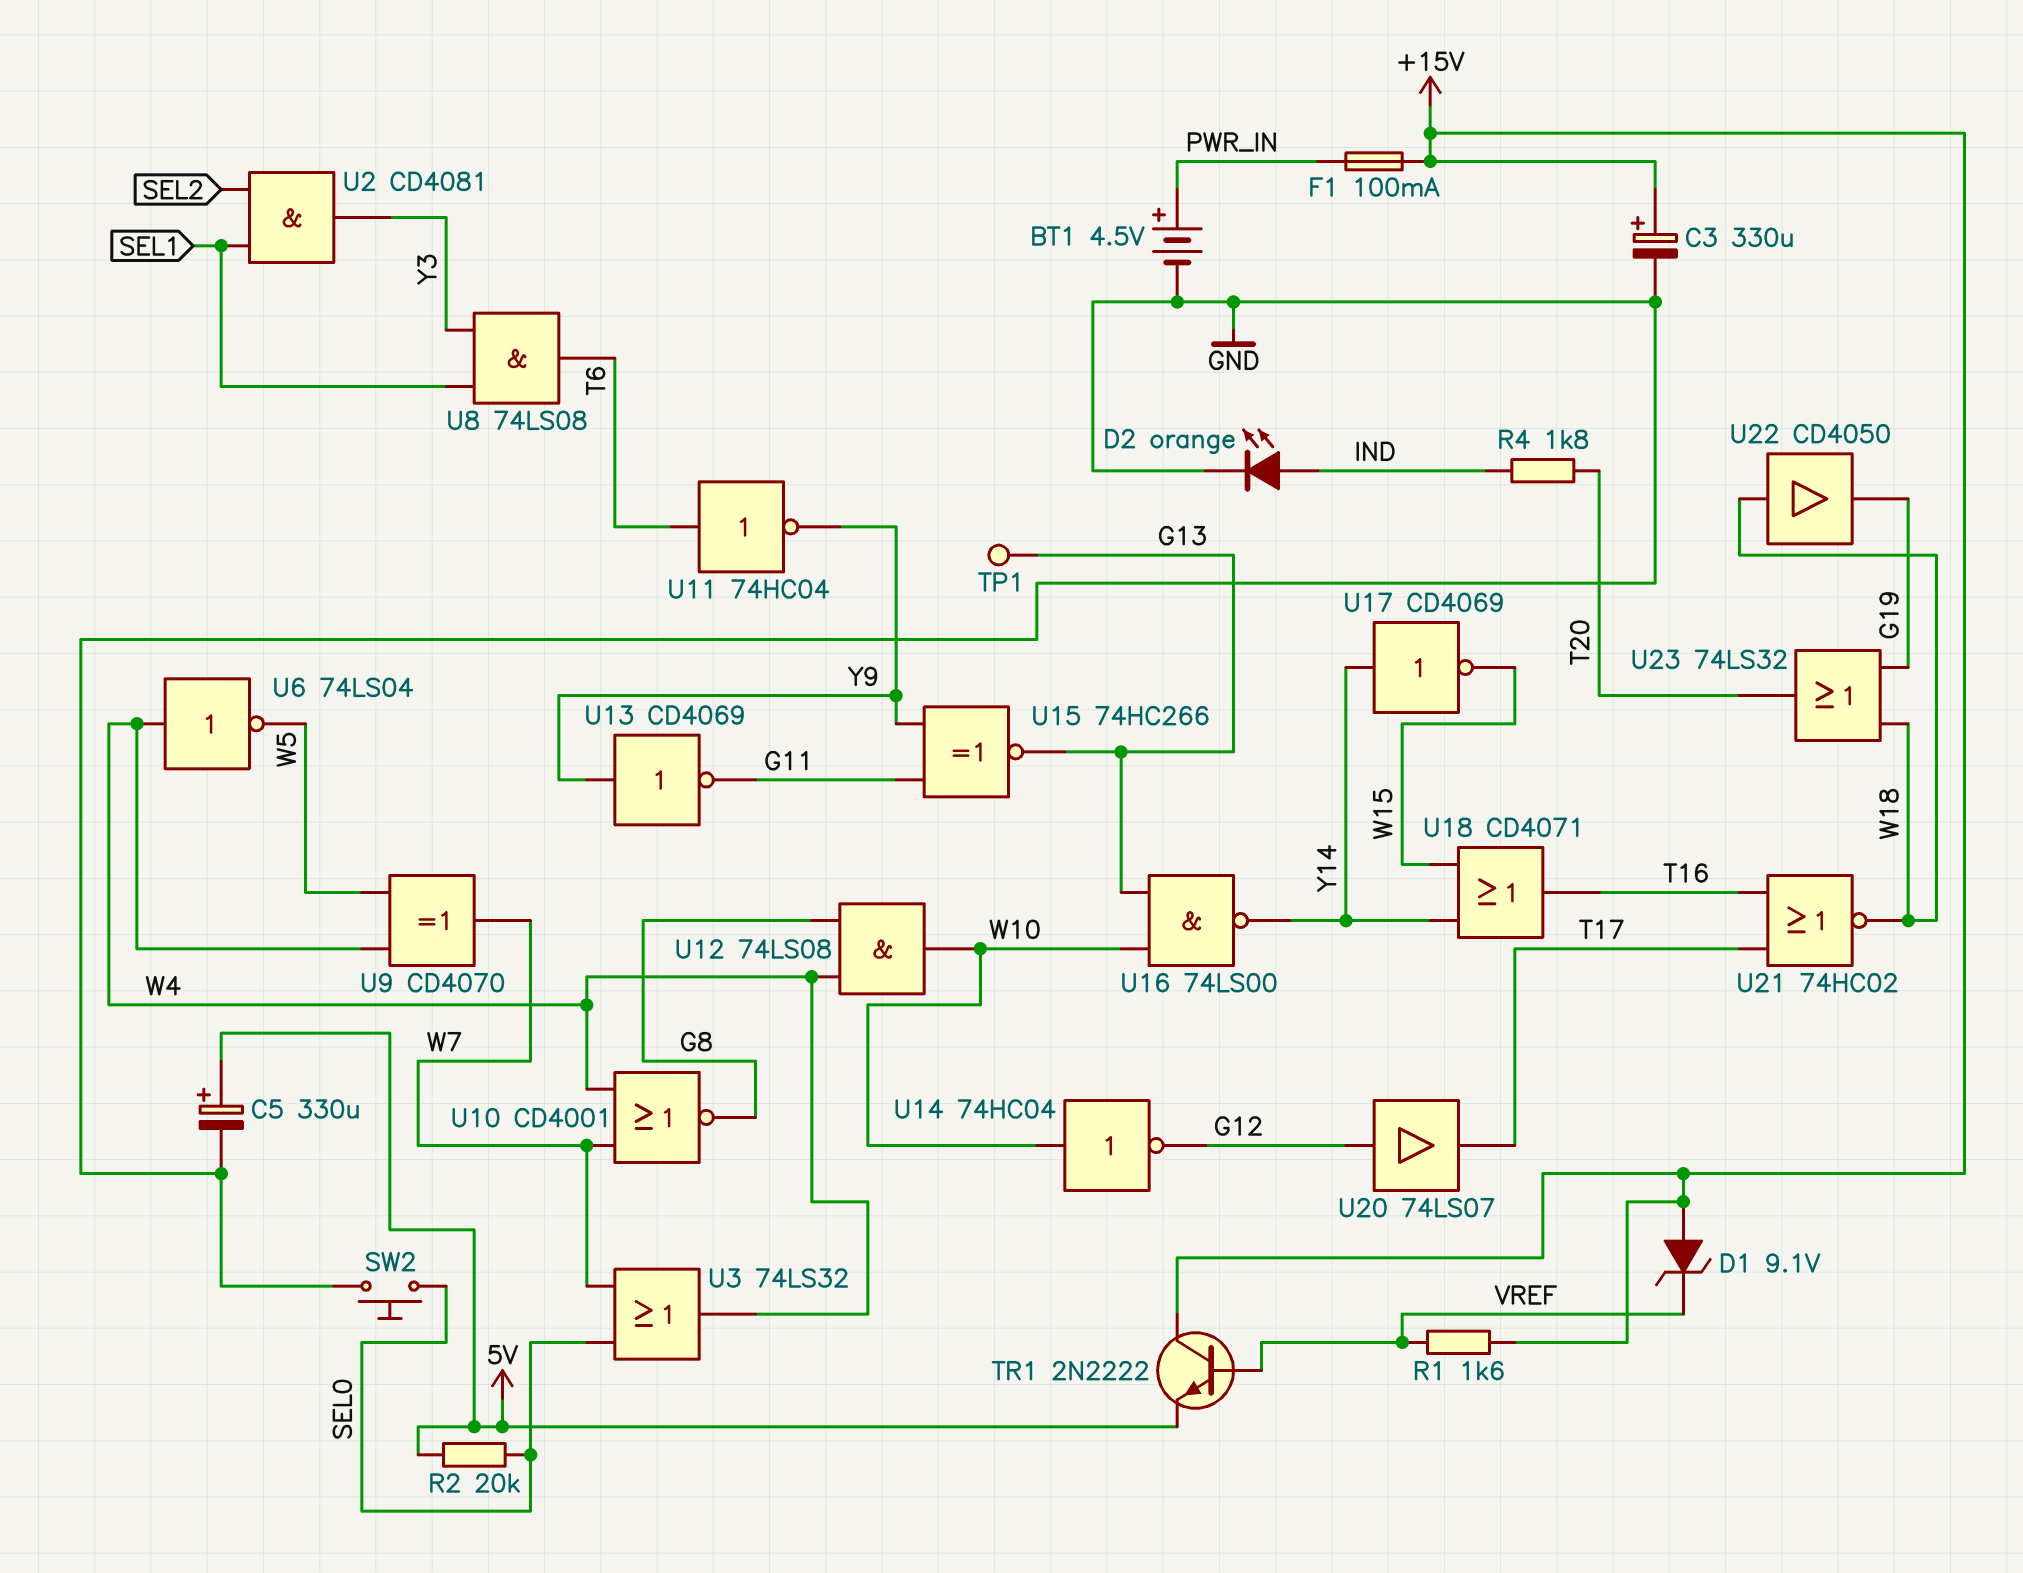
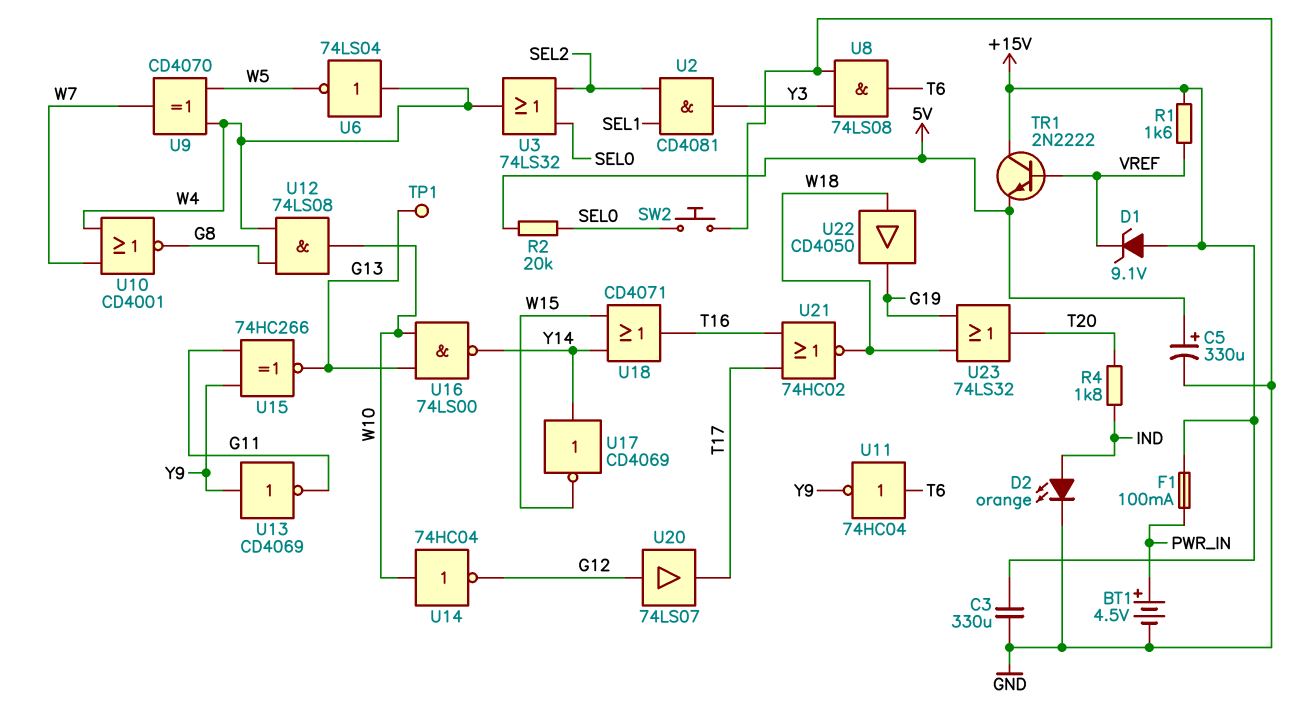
C3: 330uF (plus +15V, minus GND) -> 330uF (+15V, GND)
U3: OR 74LS32 (in SEL0, in W7, out W4) -> OR 74LS32 (in SEL0, in SEL2, out W4)
U8: AND 74LS08 (in SEL1, in Y3, out T6) -> AND 74LS08 (in GND, in Y3, out T6)

